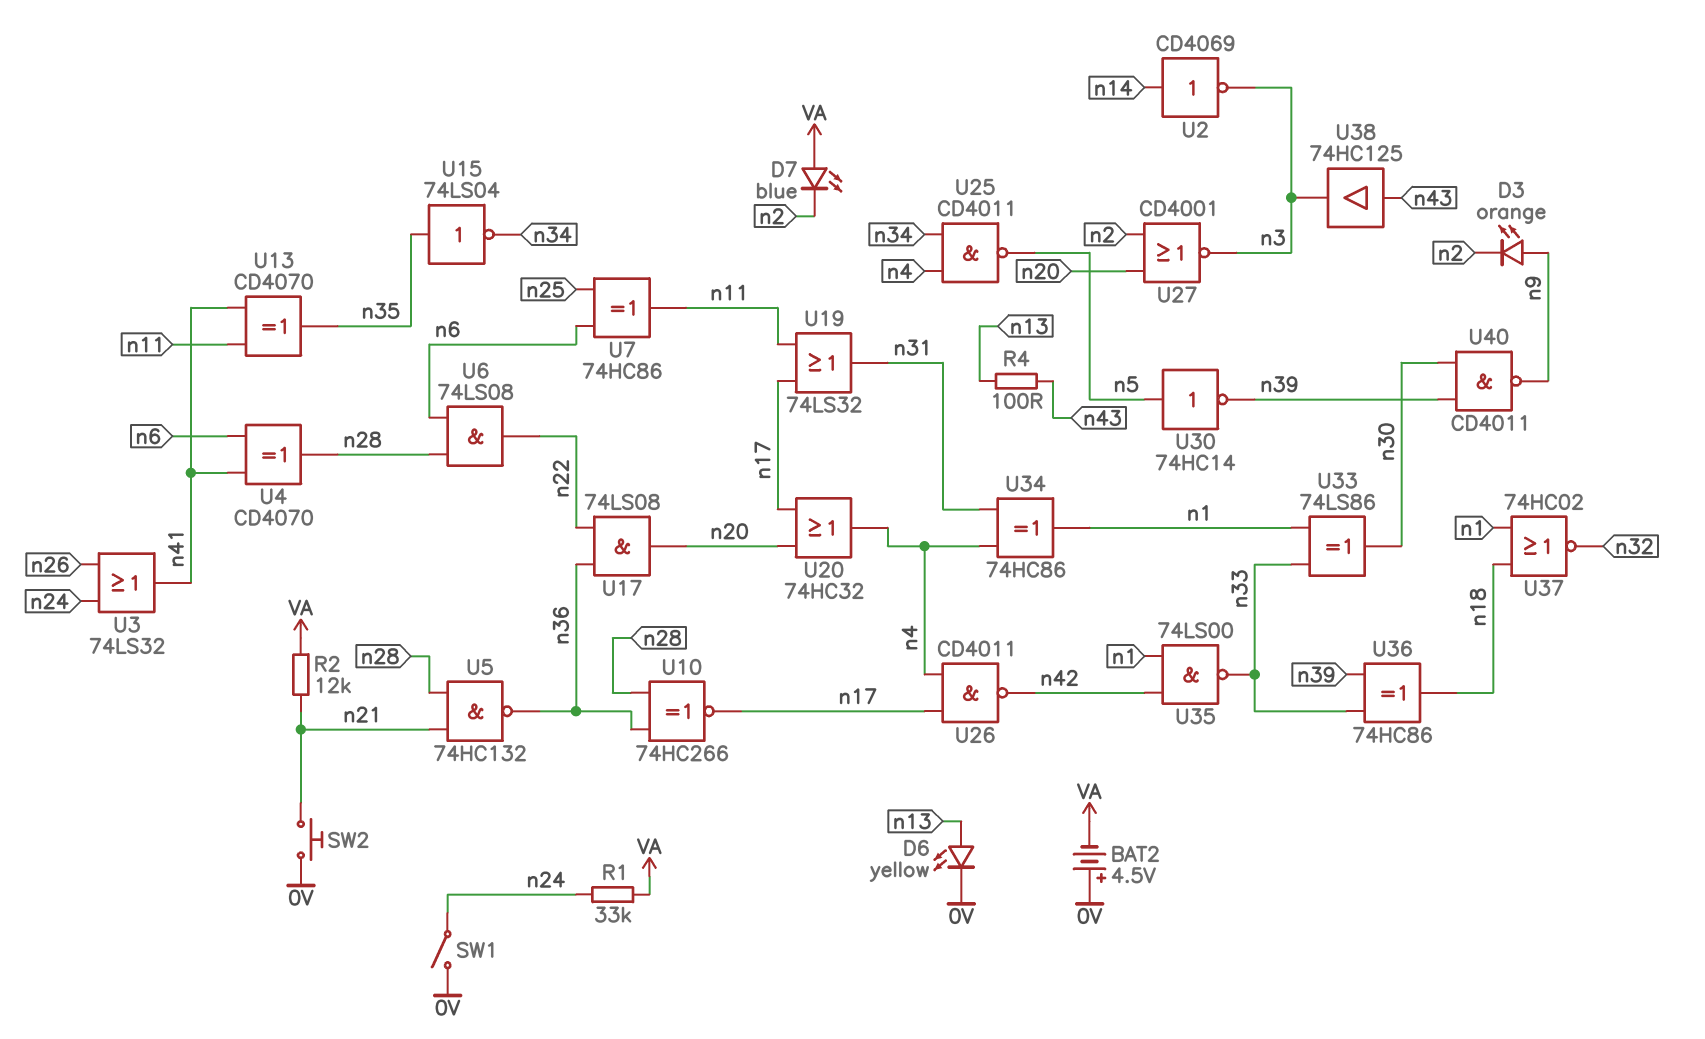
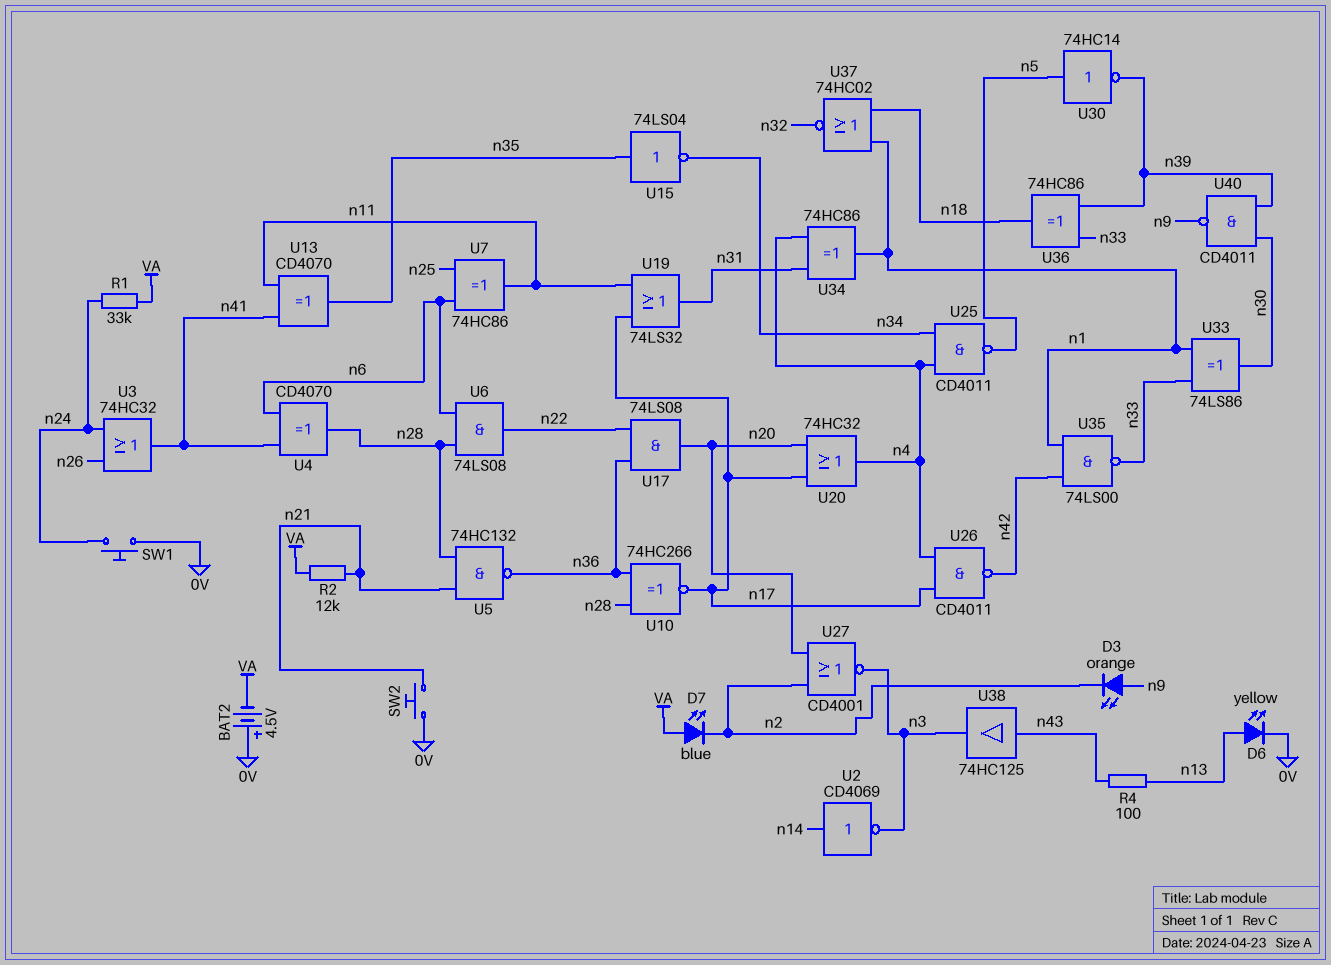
SW1: switch (0V, n24) -> button (0V, n24)
U3: OR 74LS32 (in n24, in n26, out n41) -> OR 74HC32 (in n24, in n26, out n41)

